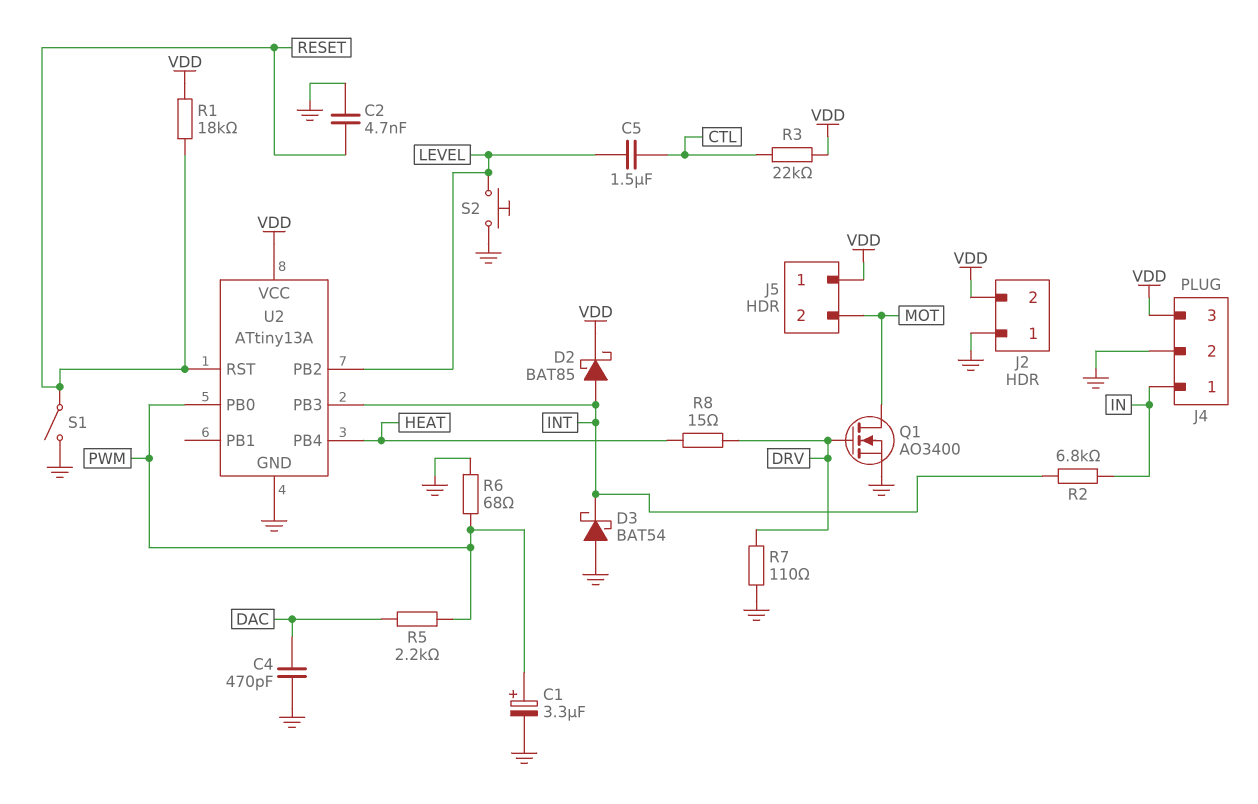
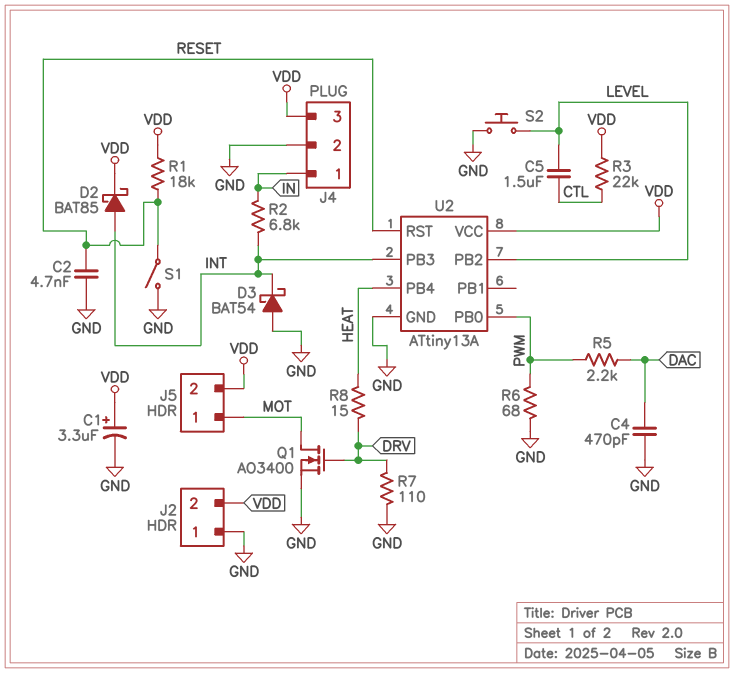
C1: 3.3uF (plus PWM, minus GND) -> 3.3uF (plus VDD, minus GND)
J5 pin 1: VDD -> MOT
J5 pin 2: MOT -> VDD

